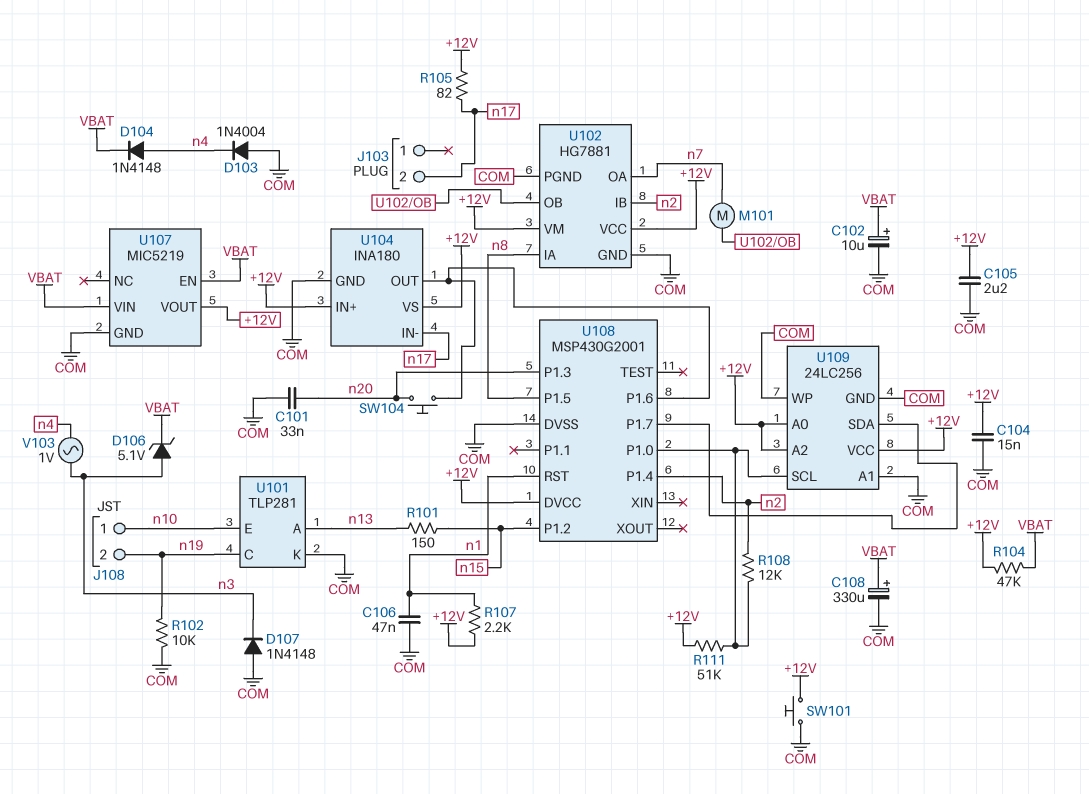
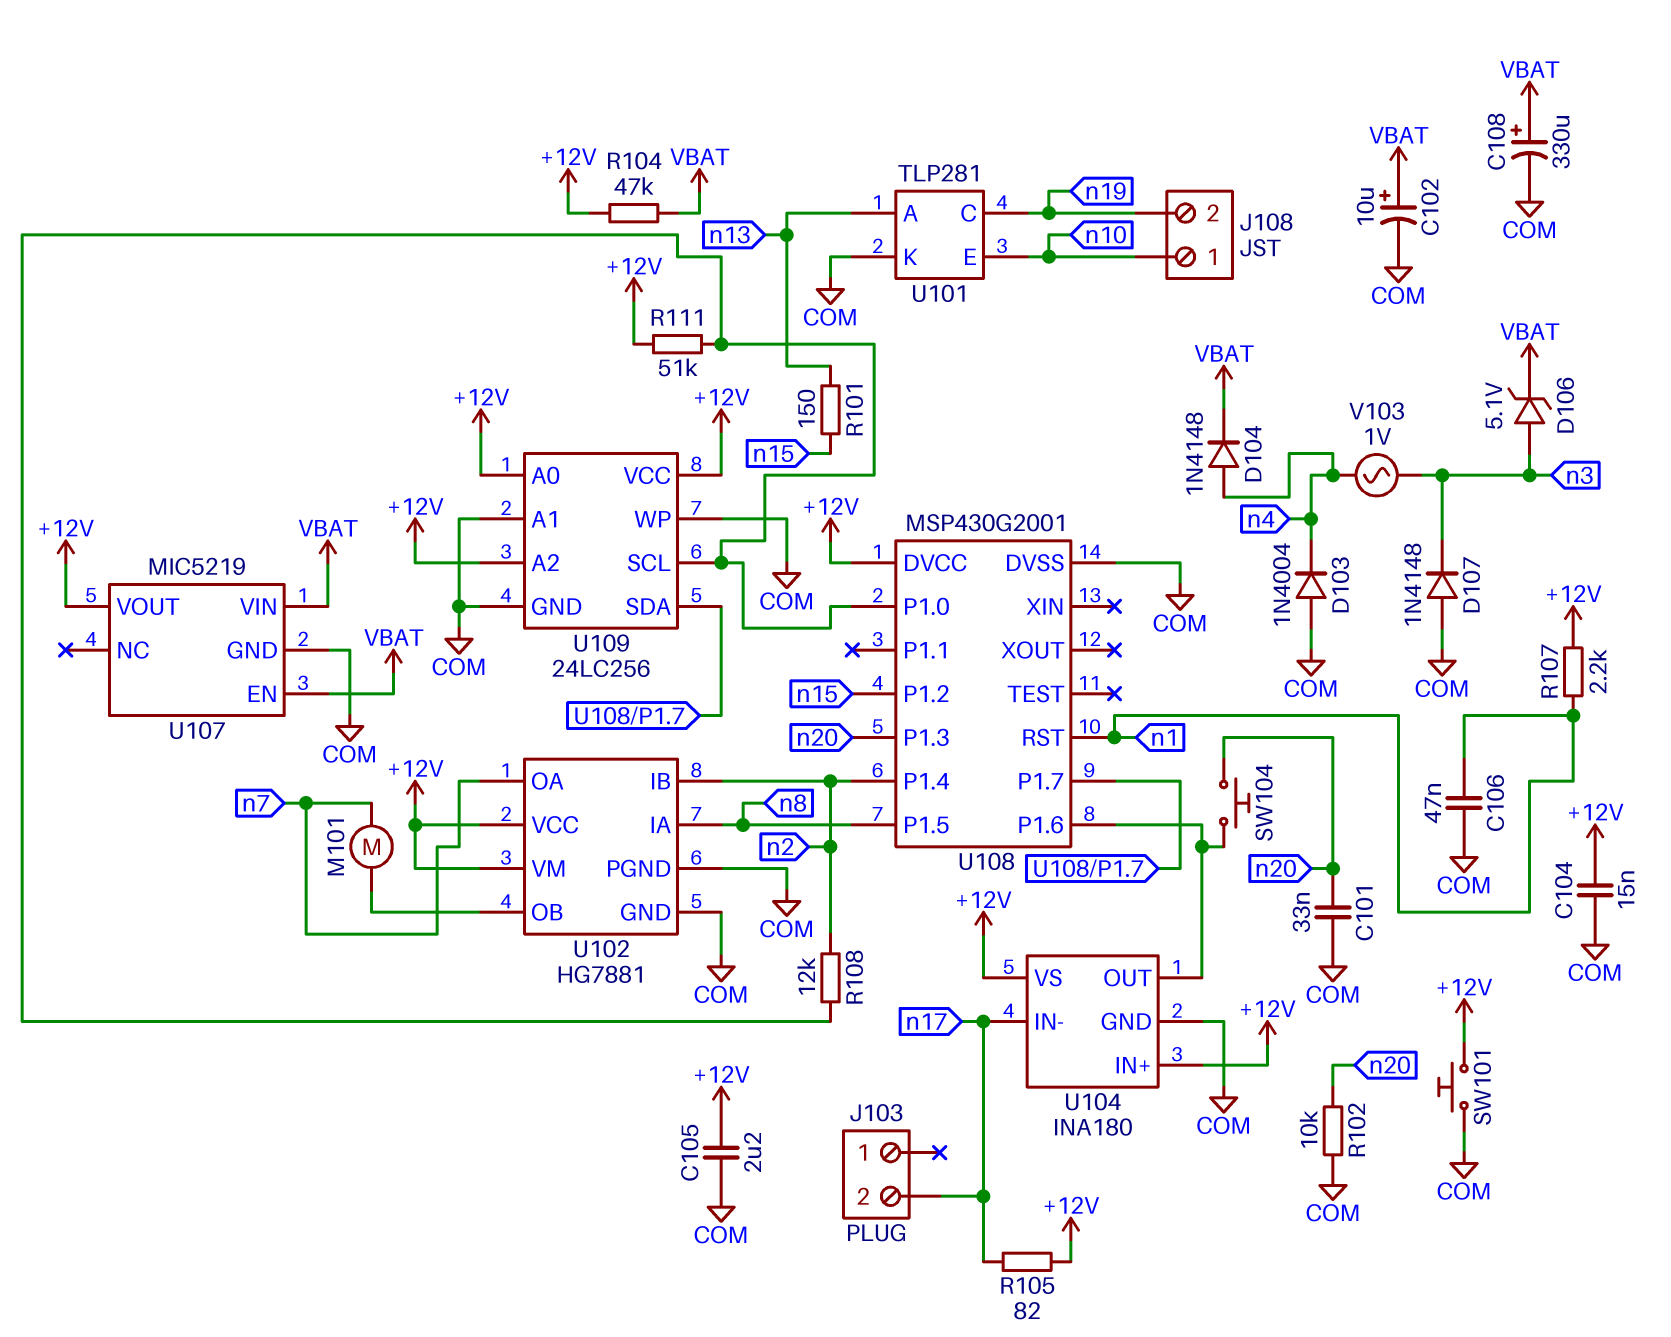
R102: 10k (COM, n19) -> 10k (COM, n20)

